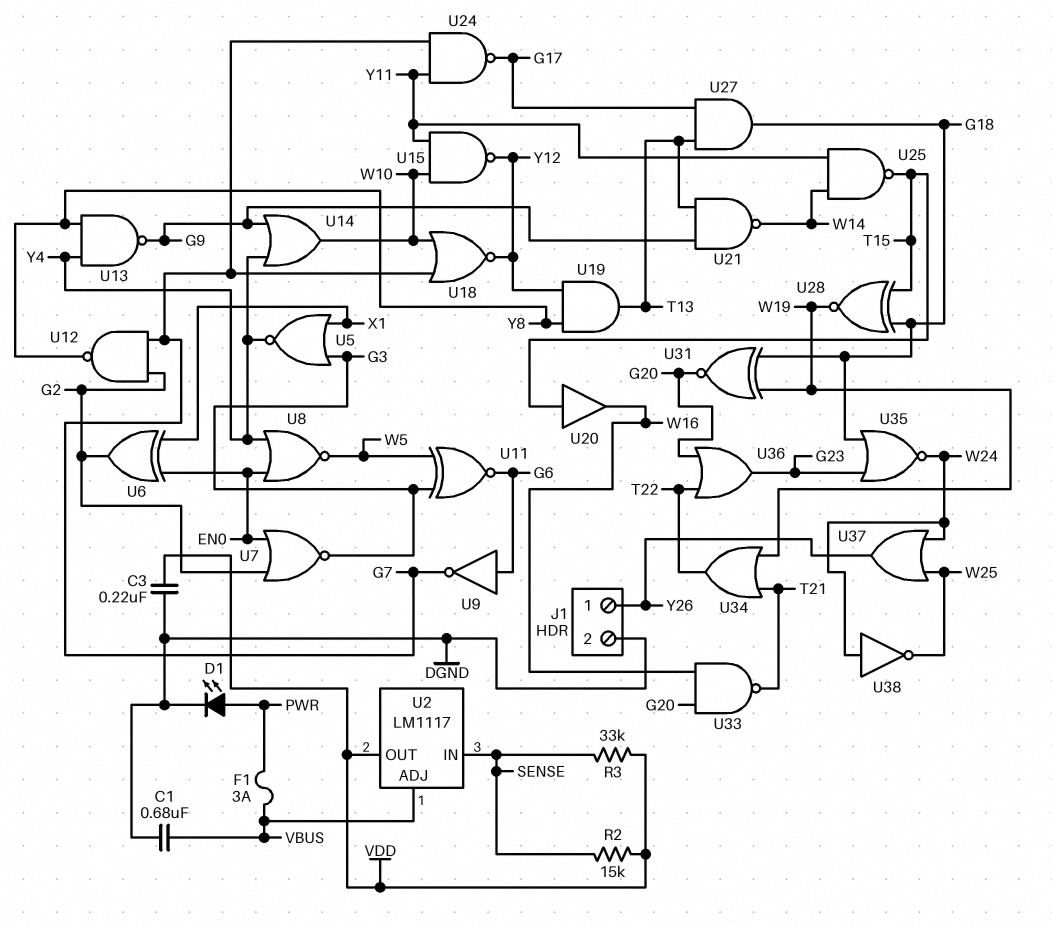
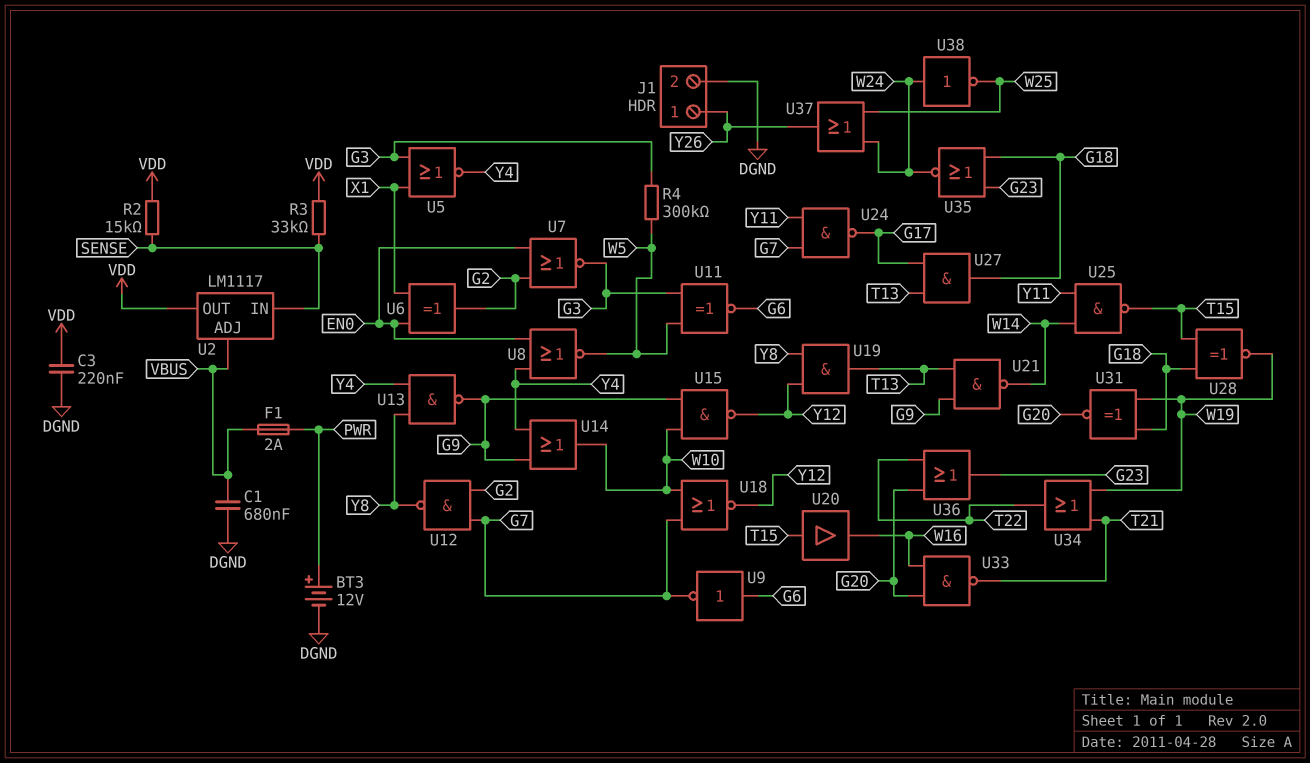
BT3: none -> 12V (plus PWR, minus DGND)
D1: LED (A PWR, K DGND) -> none
F1: 3A (PWR, VBUS) -> 2A (PWR, VBUS)
R4: none -> 300k (G3, W5)
U15: NAND (in W10, in Y11, out Y12) -> NAND (in G9, in W10, out Y12)

